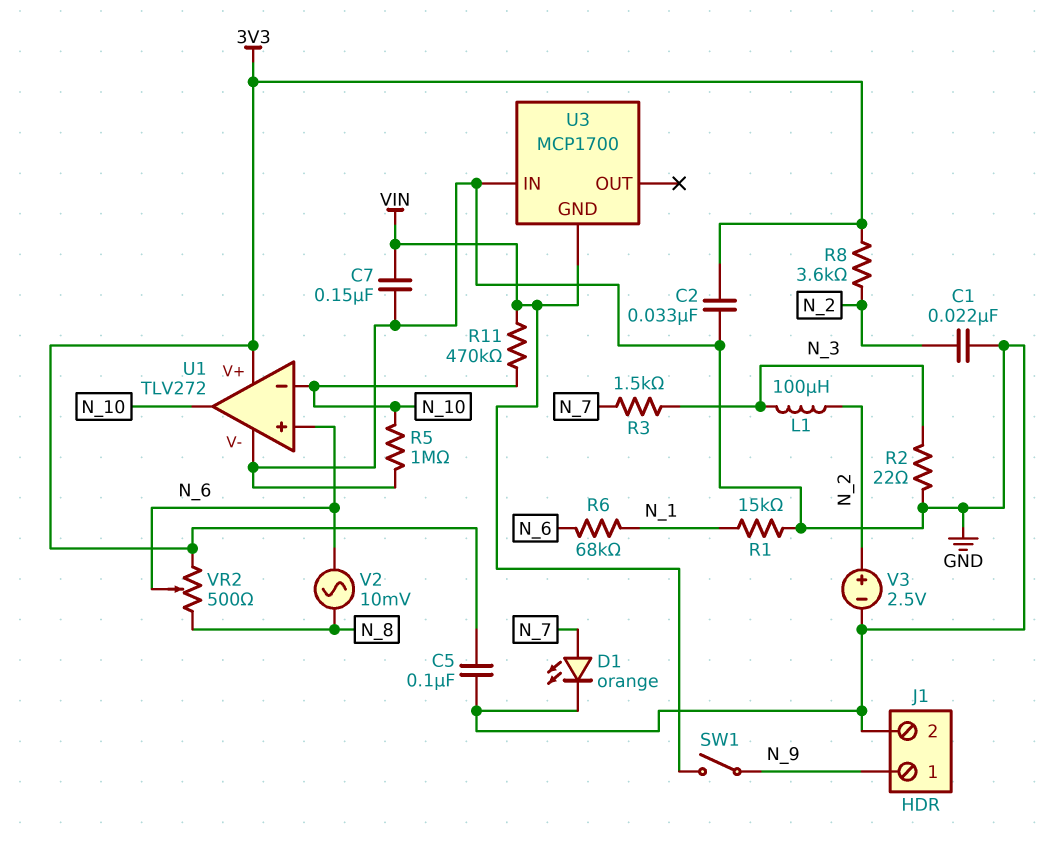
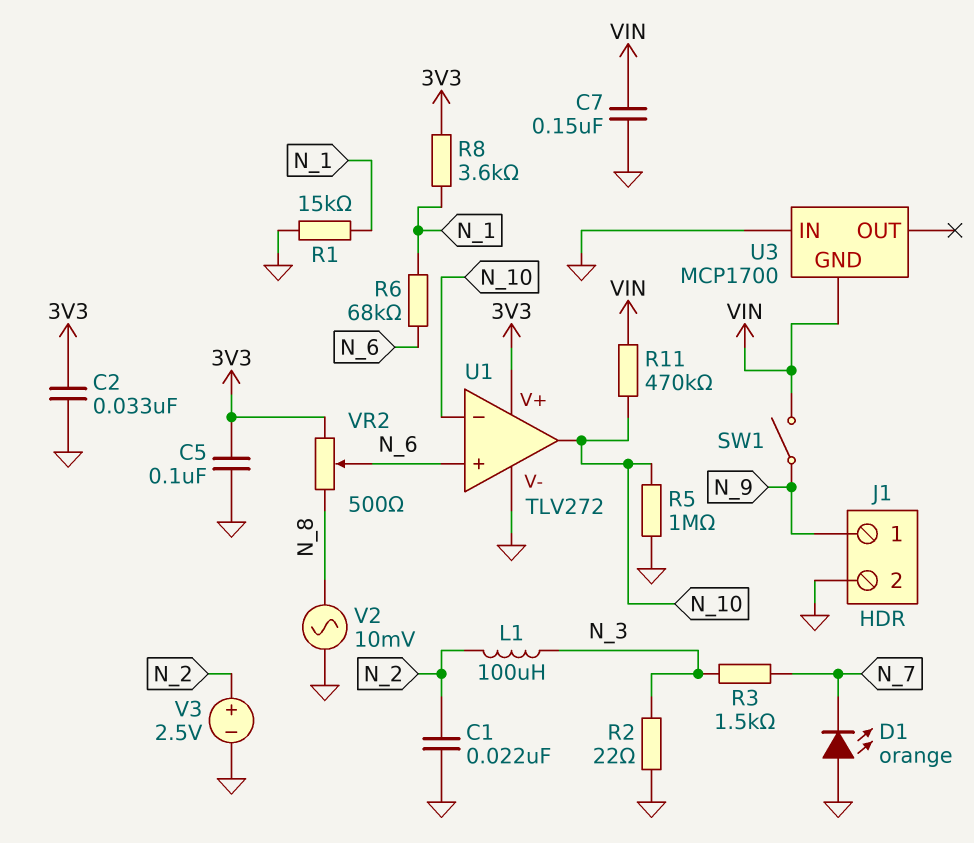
D1: LED orange (A N_7, K GND) -> LED orange (A GND, K N_7)
R8: 3.6k (3V3, N_2) -> 3.6k (3V3, N_1)
V2: AC 10mV (N_6, N_8) -> AC 10mV (GND, N_8)

